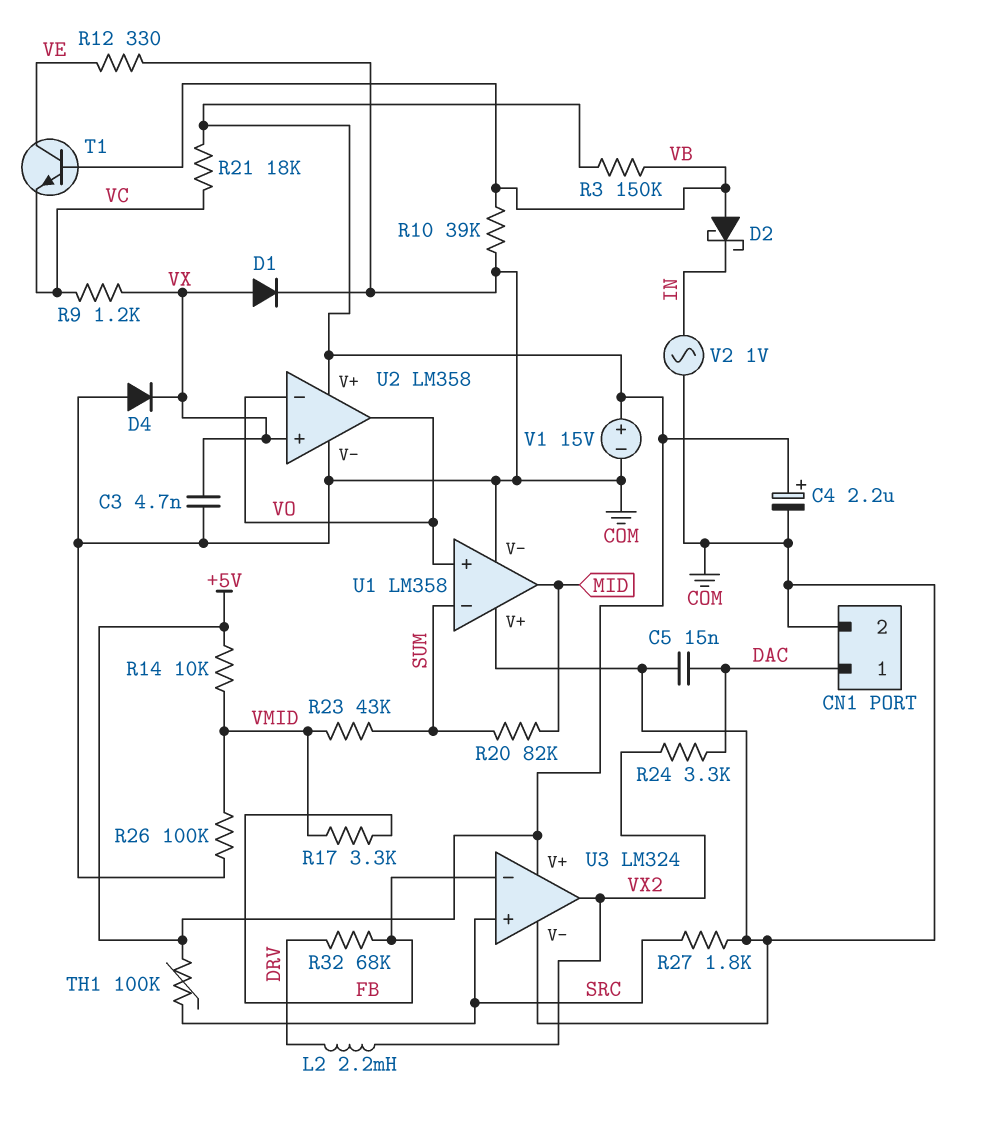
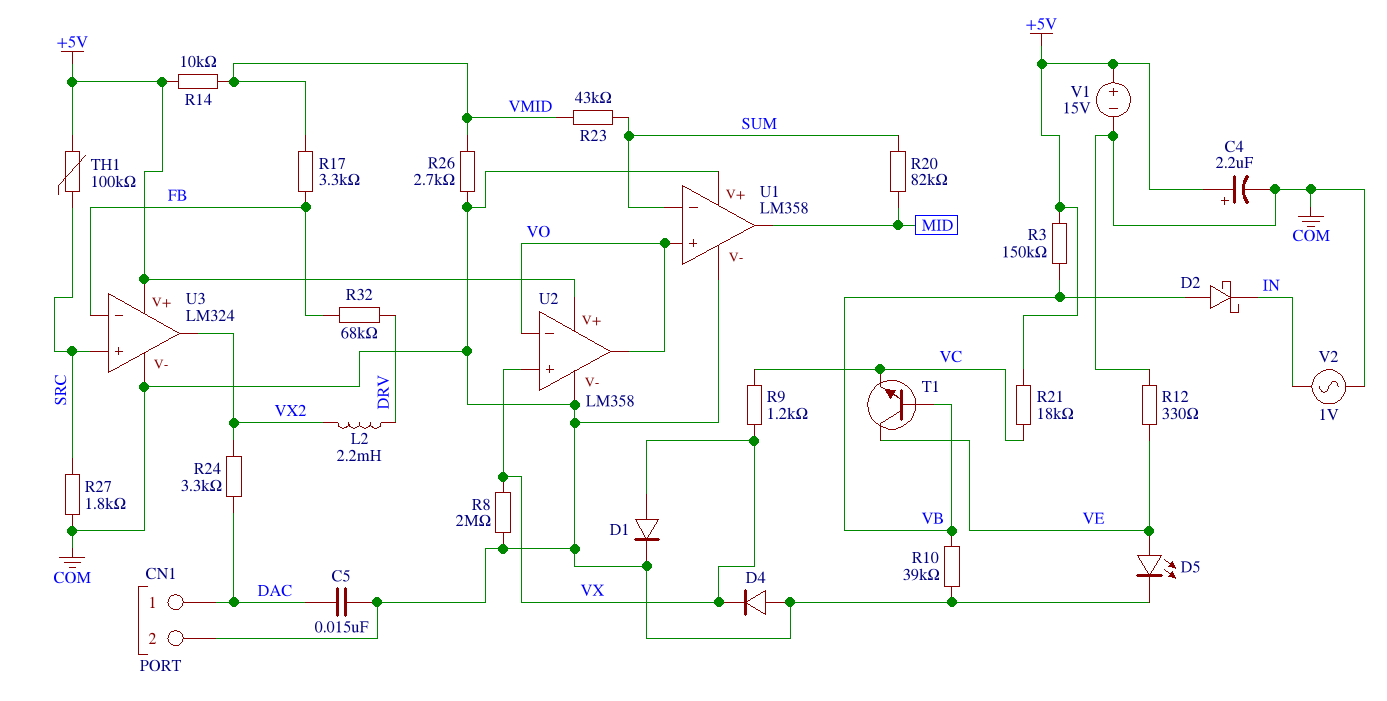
C3: 4.7nF (COM, VX) -> none
D5: none -> LED (A VE, K COM)
R8: none -> 2M (COM, VX)
R26: 100k (COM, VMID) -> 2.7k (COM, VMID)

